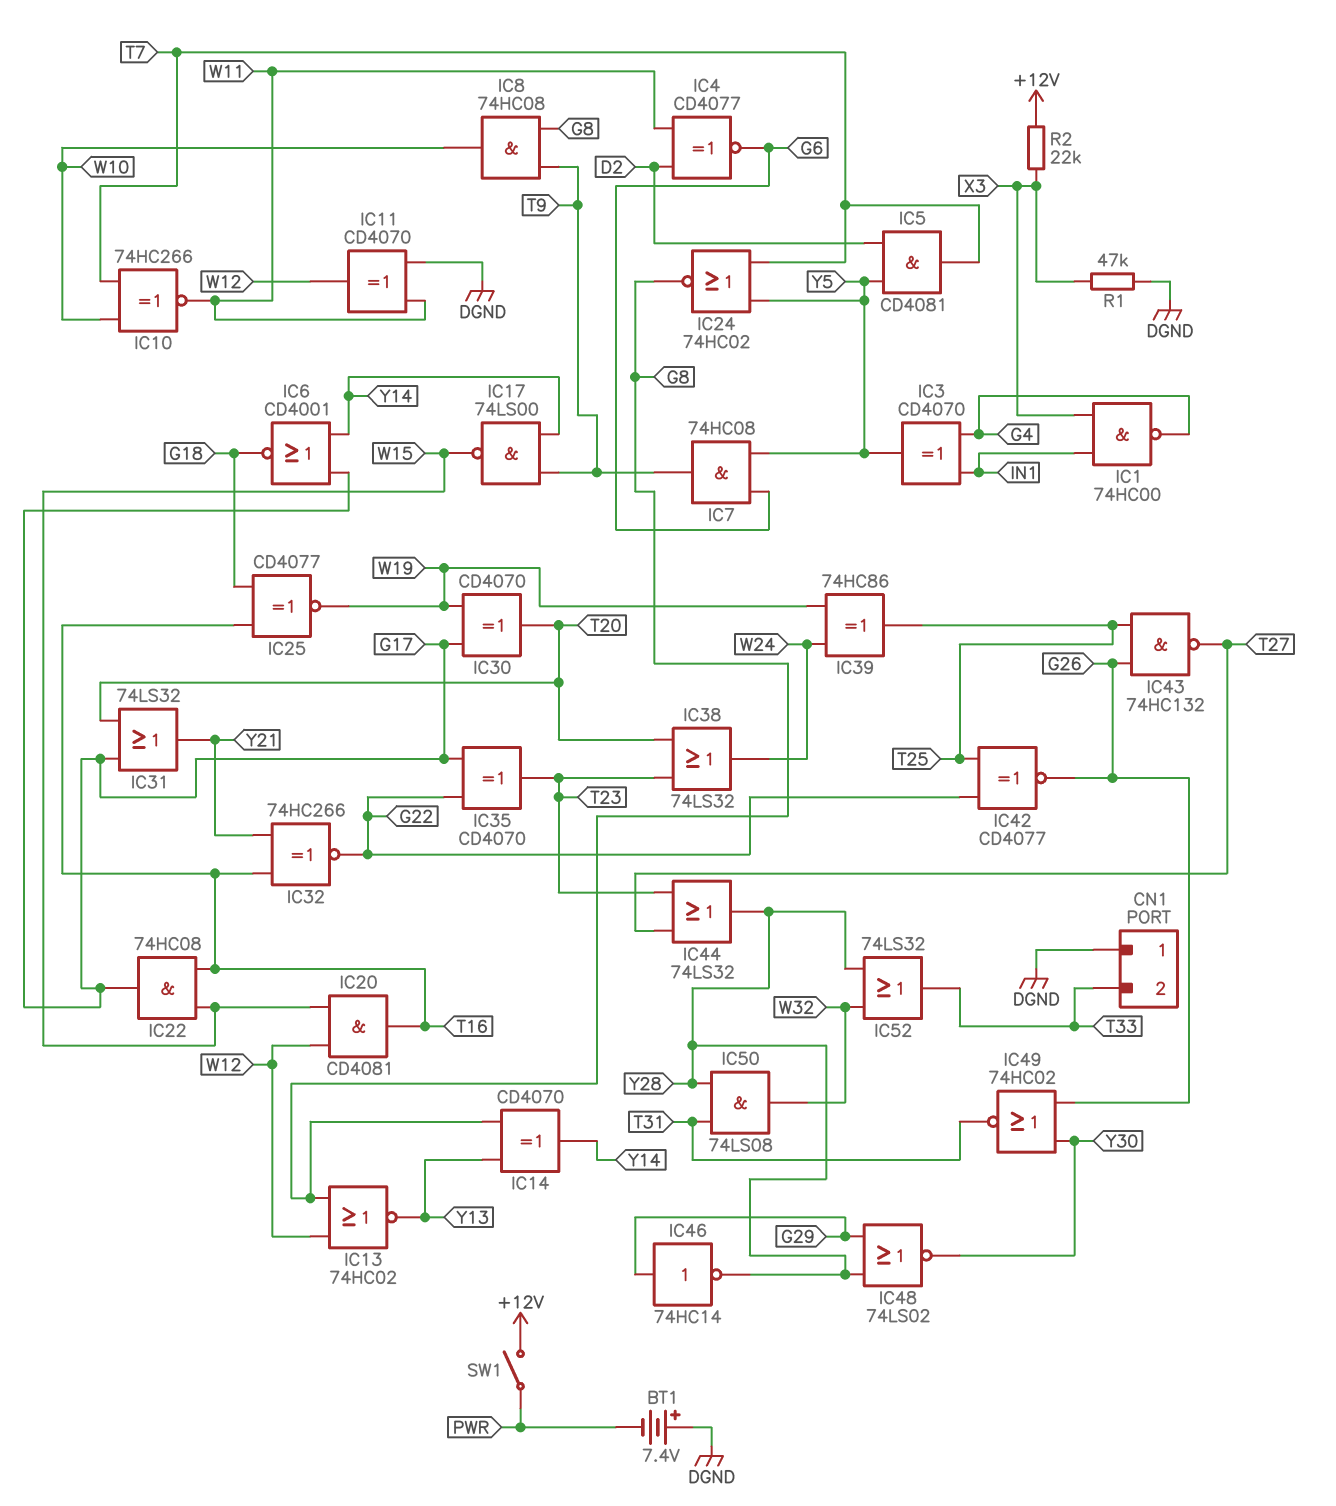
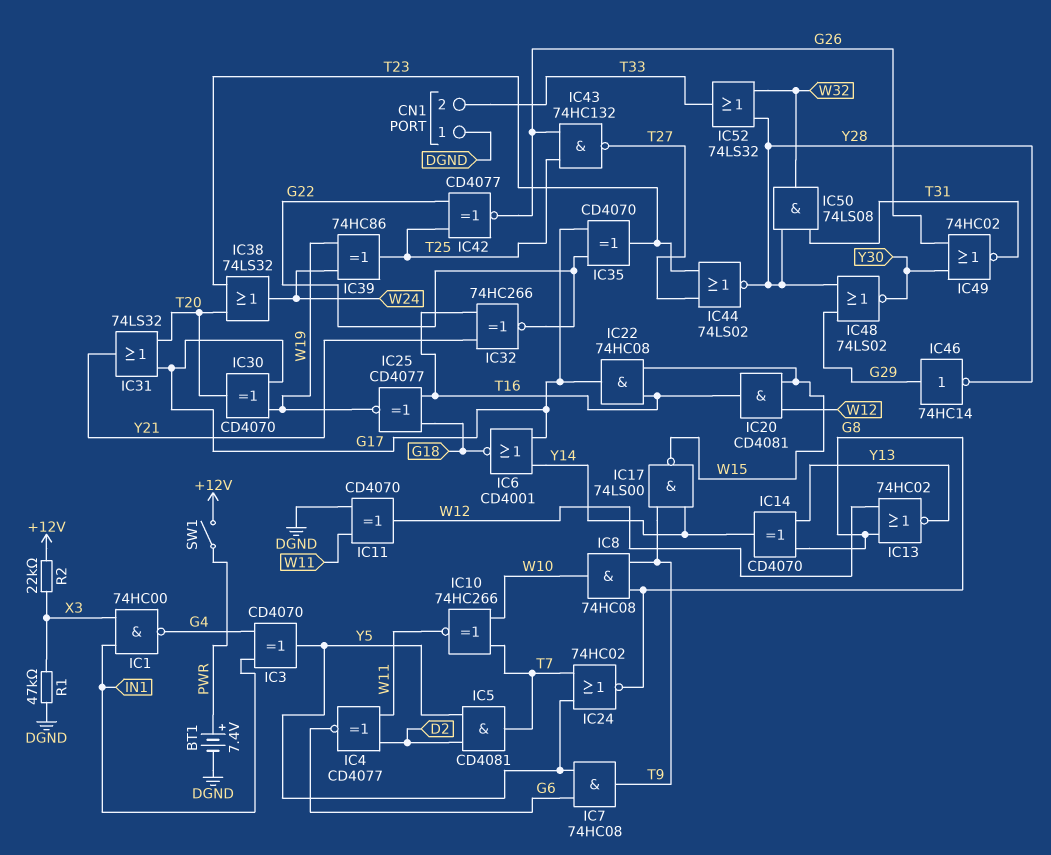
BT1: 7.4V (plus DGND, minus PWR) -> 7.4V (plus PWR, minus DGND)
IC44: OR 74LS32 (in T23, in T27, out Y28) -> NOR 74LS02 (in T23, in T27, out Y28)

